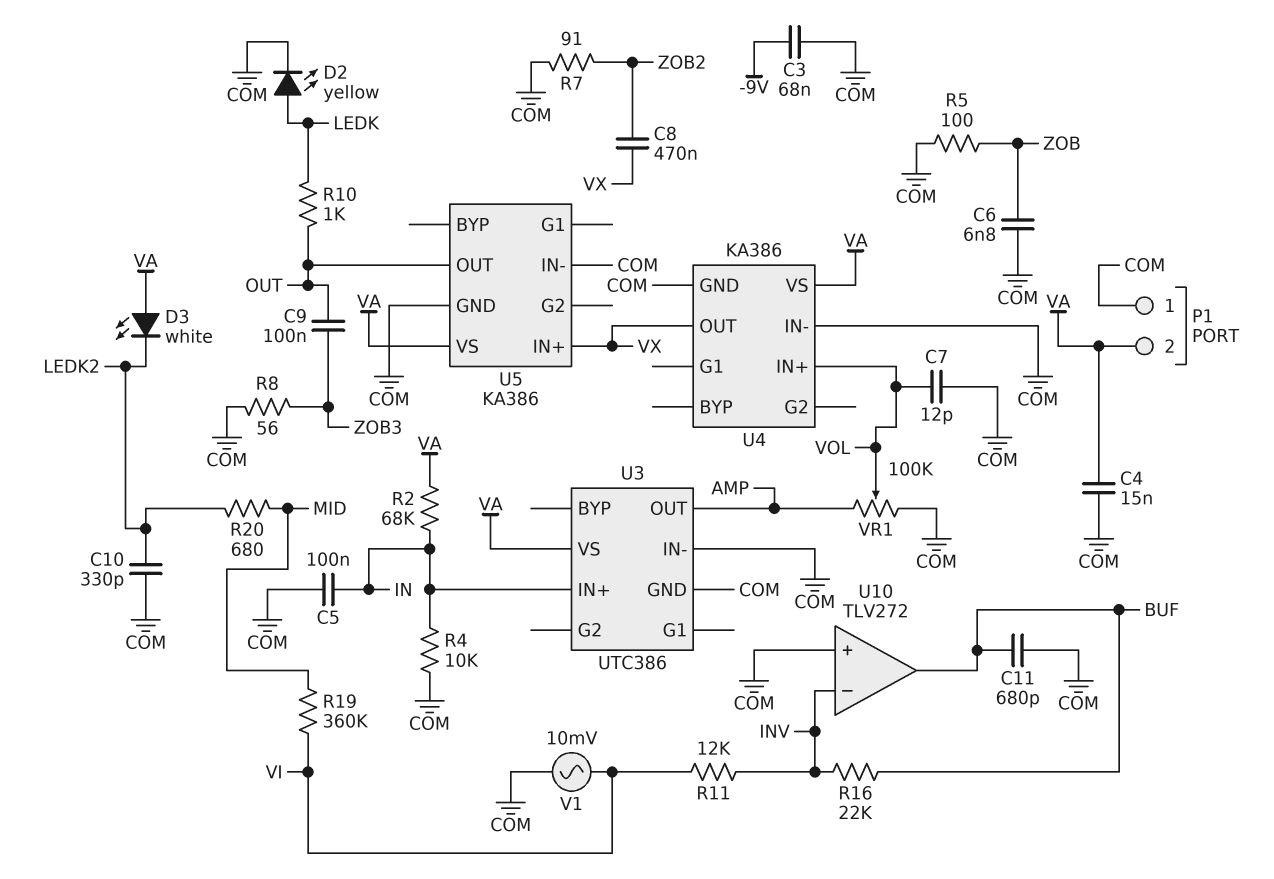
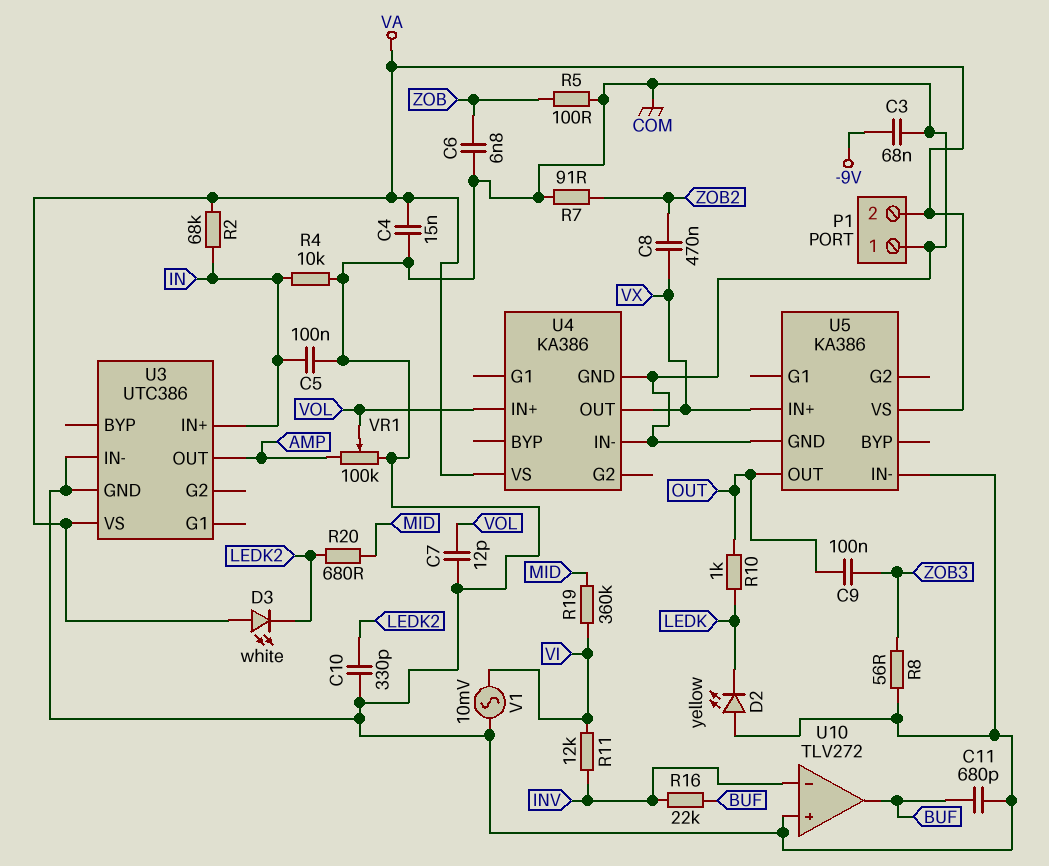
D2: LED yellow (A LEDK, K COM) -> LED yellow (A COM, K LEDK)

